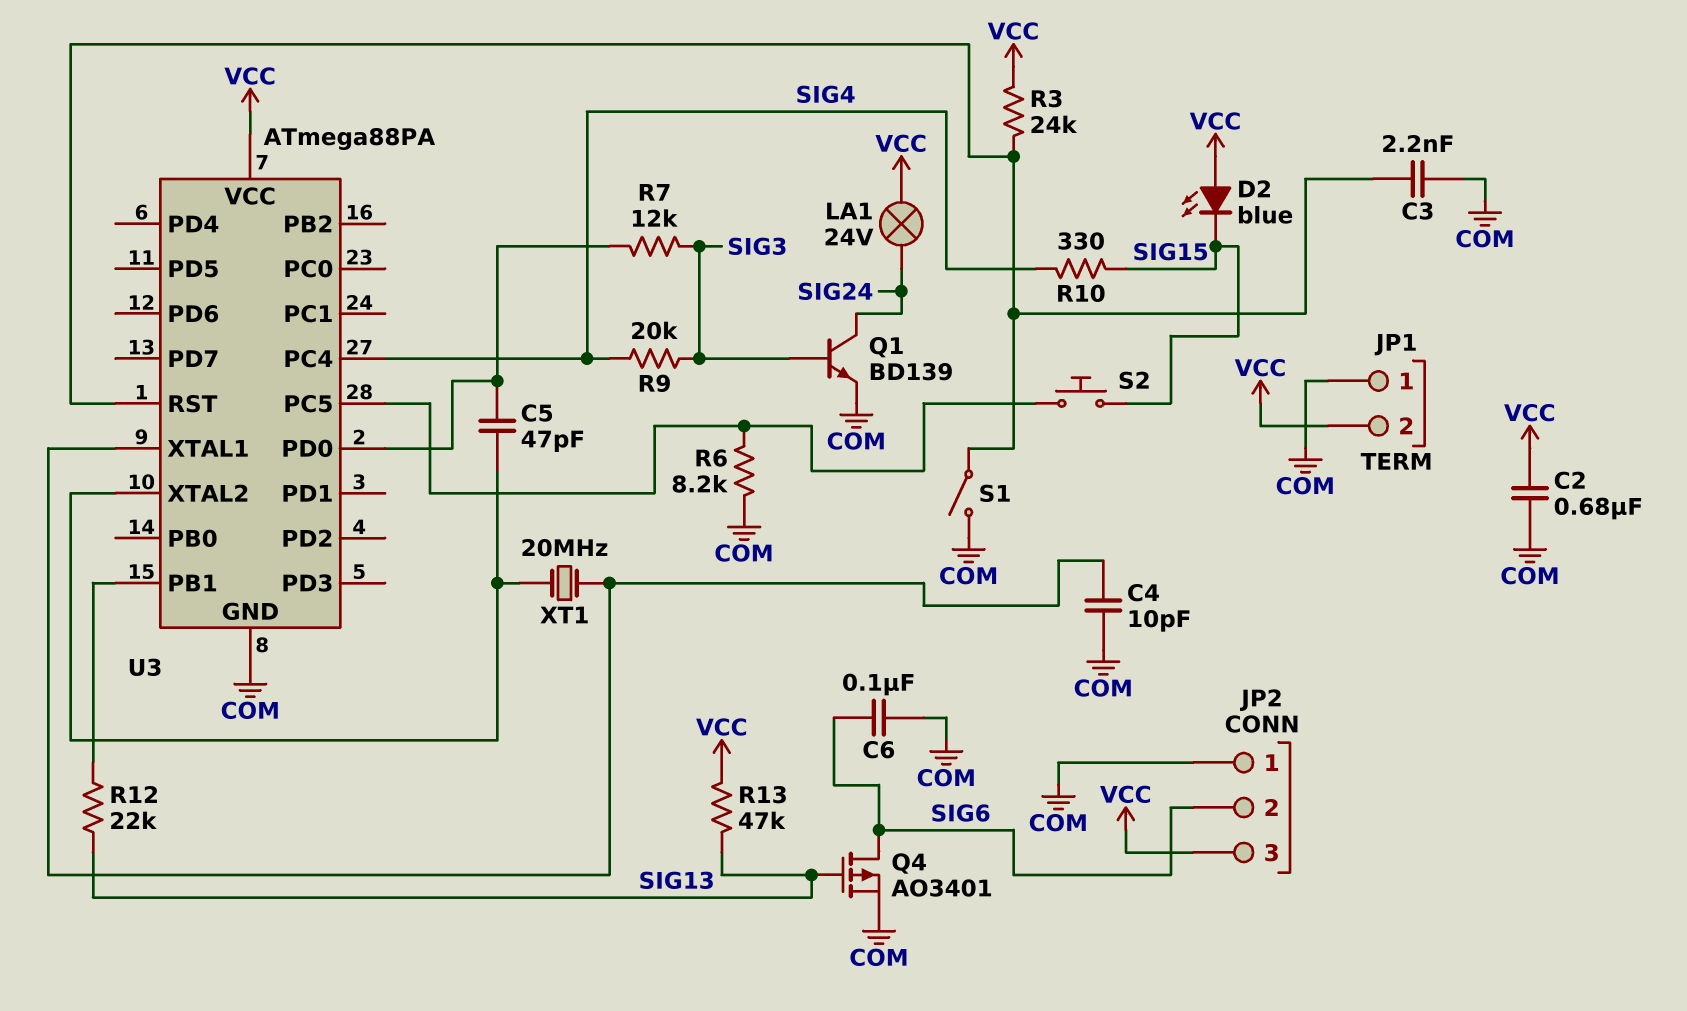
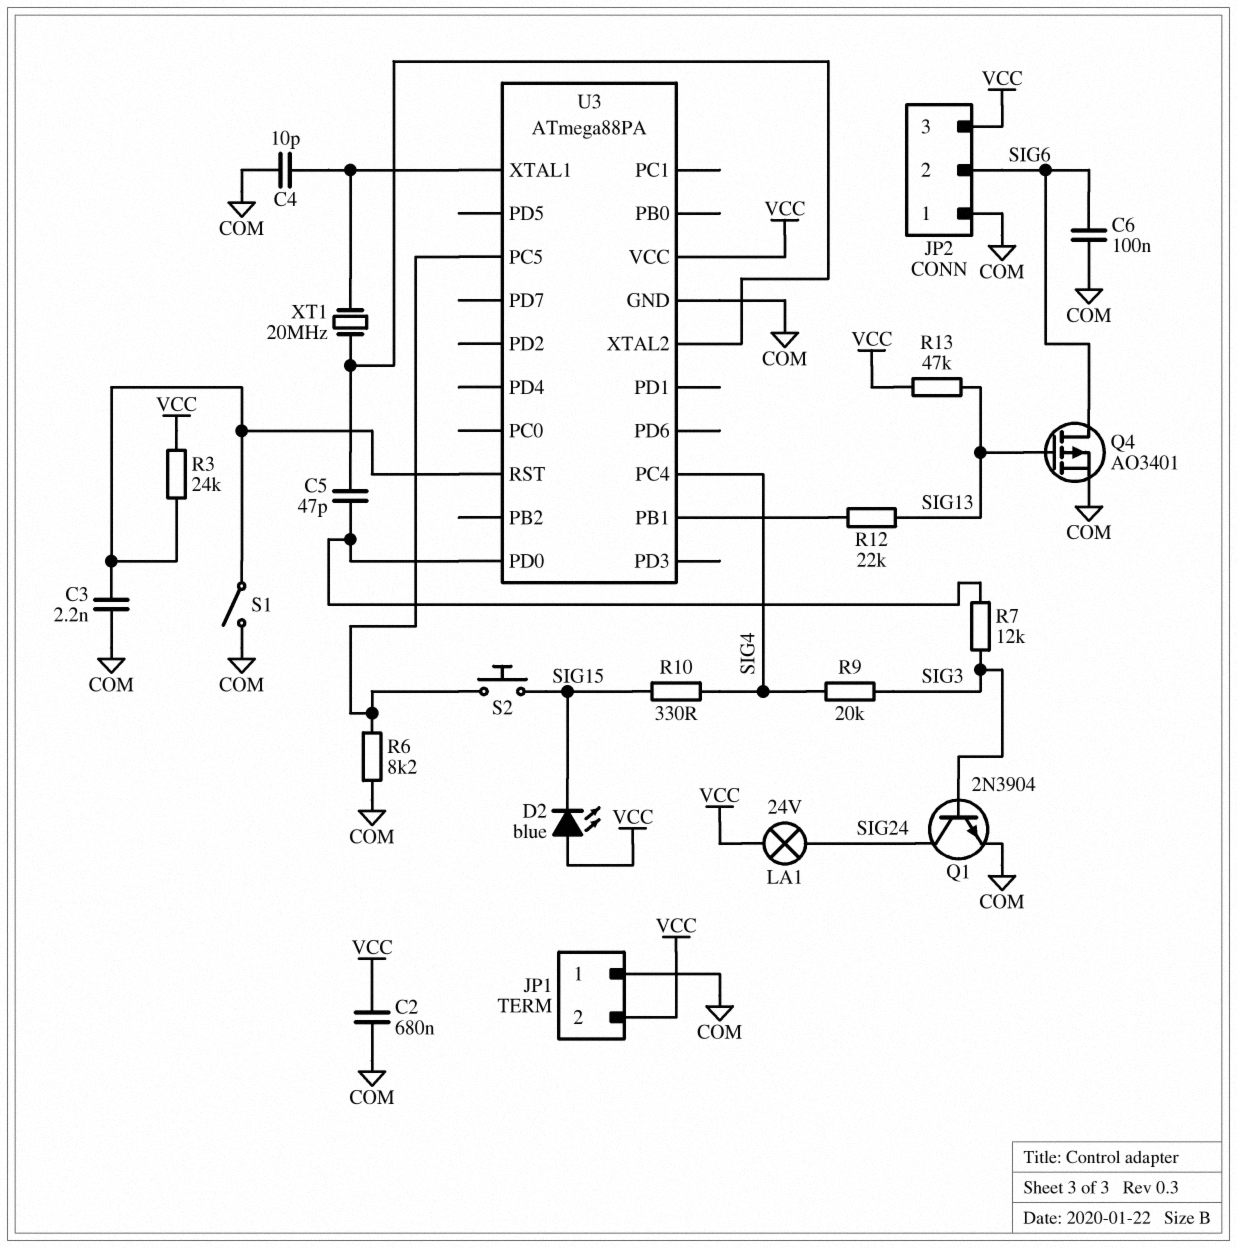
Q1: NPN BD139 (B SIG3, C SIG24, E COM) -> NPN 2N3904 (B SIG3, C SIG24, E COM)

